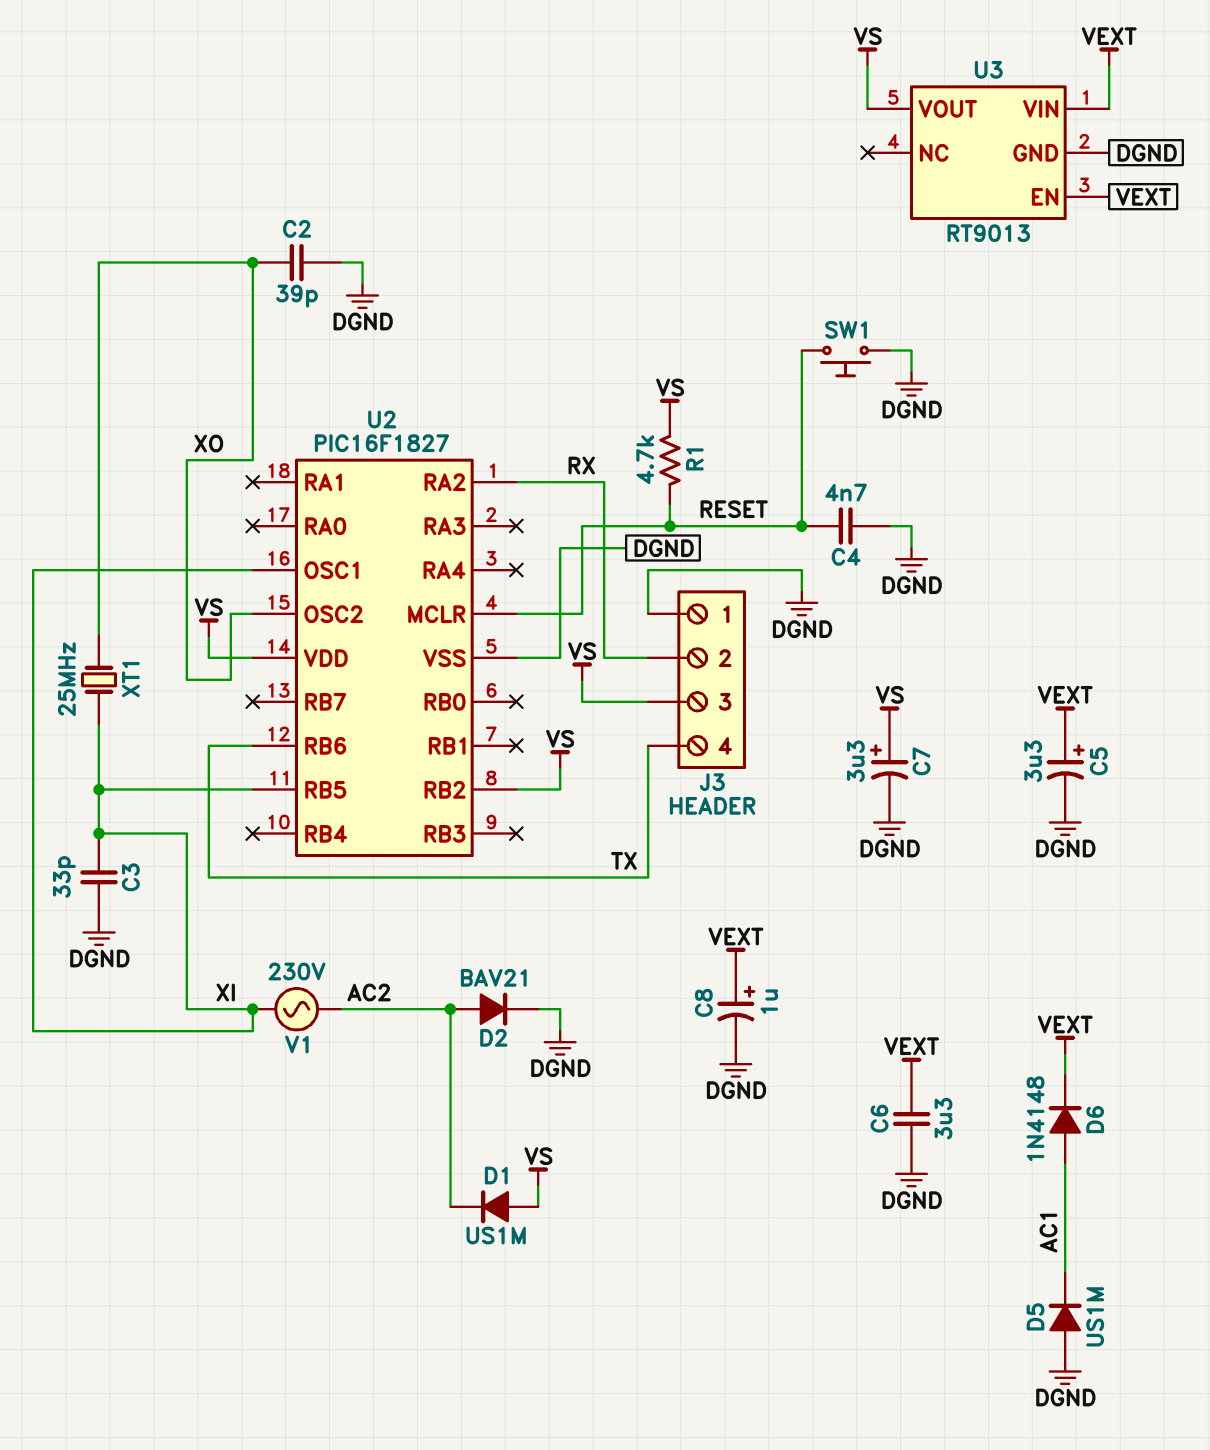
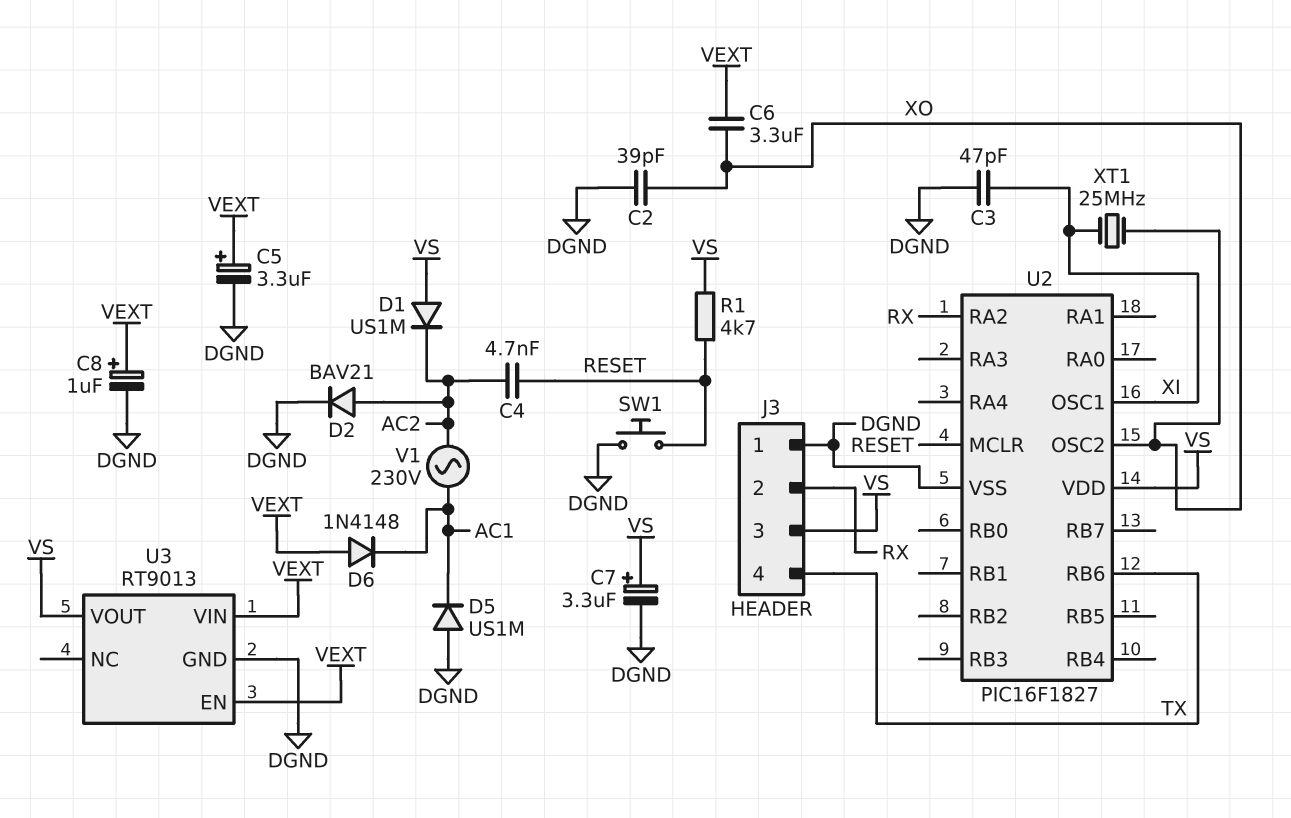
C3: 33pF (DGND, XI) -> 47pF (DGND, XI)
C4: 4.7nF (DGND, RESET) -> 4.7nF (AC2, RESET)
C6: 3.3uF (DGND, VEXT) -> 3.3uF (VEXT, XO)
D6: diode 1N4148 (A AC1, K VEXT) -> diode 1N4148 (A VEXT, K AC1)
U2 pin RB2: VS -> none
U2 pin RB5: XI -> none
V1: AC 230V (AC2, XI) -> AC 230V (AC1, AC2)

